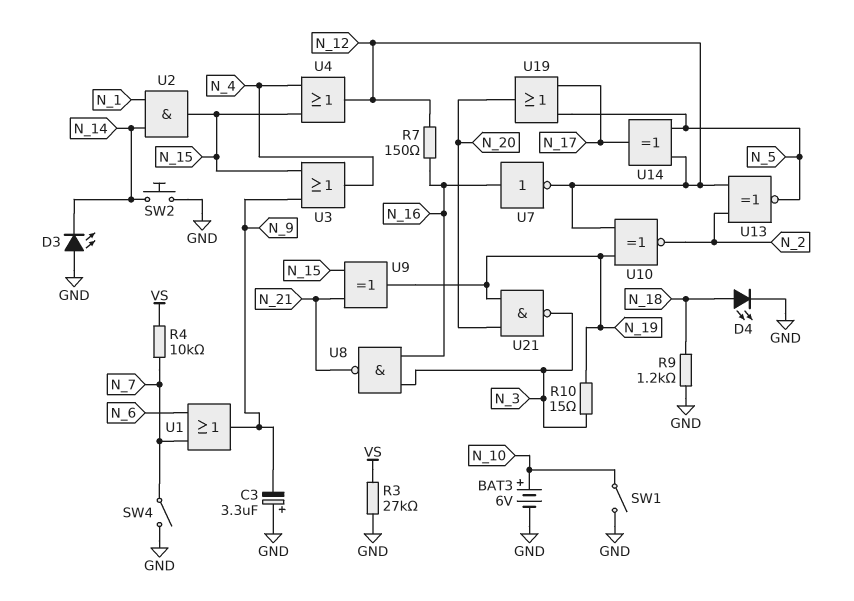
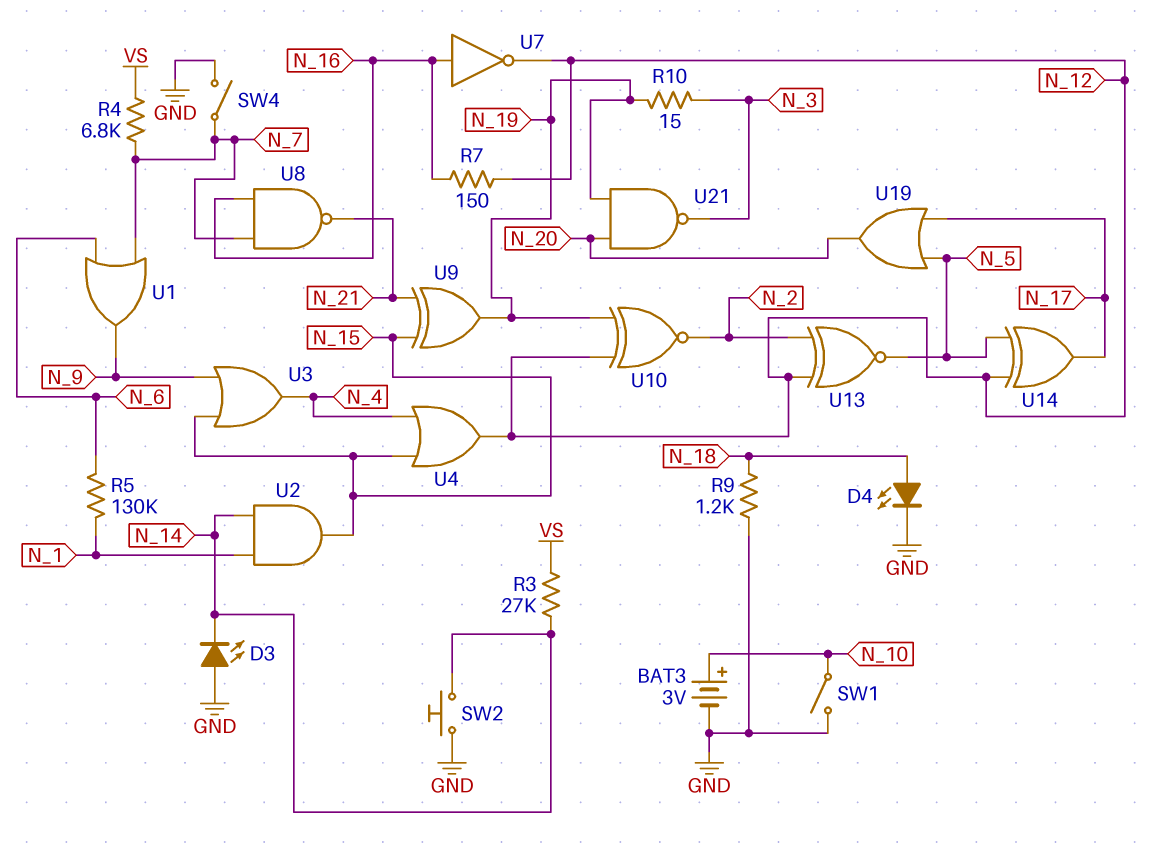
BAT3: 6V (plus N_10, minus GND) -> 3V (plus N_10, minus GND)
C3: 3.3uF (plus GND, minus N_9) -> none
R3: 27k (GND, VS) -> 27k (N_14, VS)
R4: 10k (N_7, VS) -> 6.8k (N_7, VS)
R5: none -> 130k (N_1, N_6)
U8: NAND (in N_3, in N_16, out N_21) -> NAND (in N_7, in N_16, out N_21)

